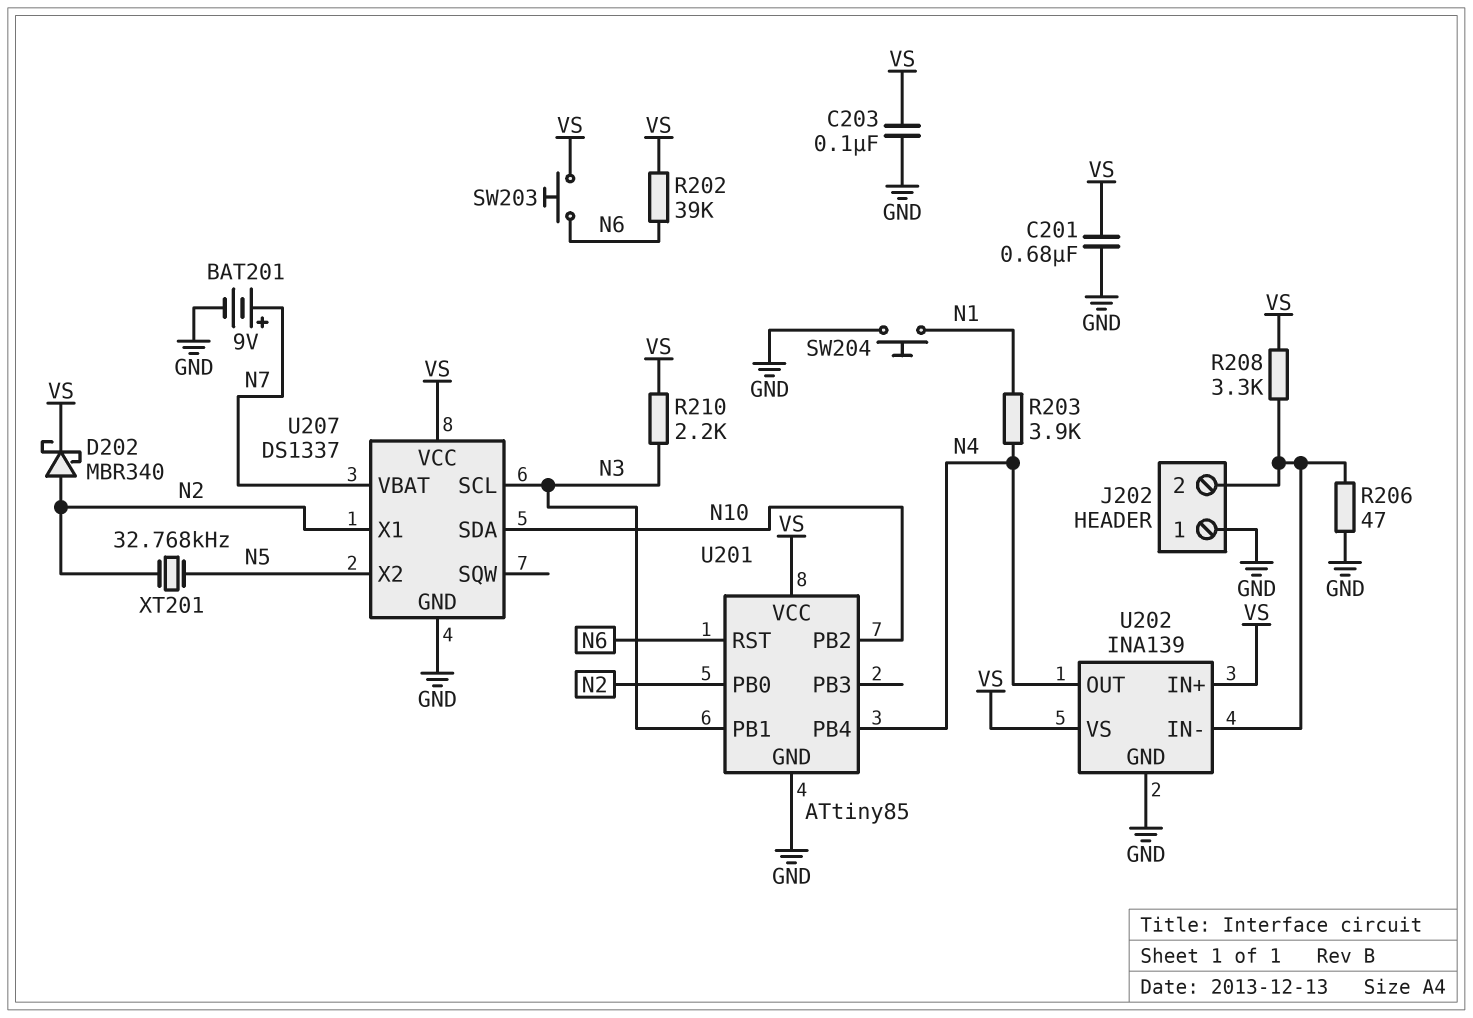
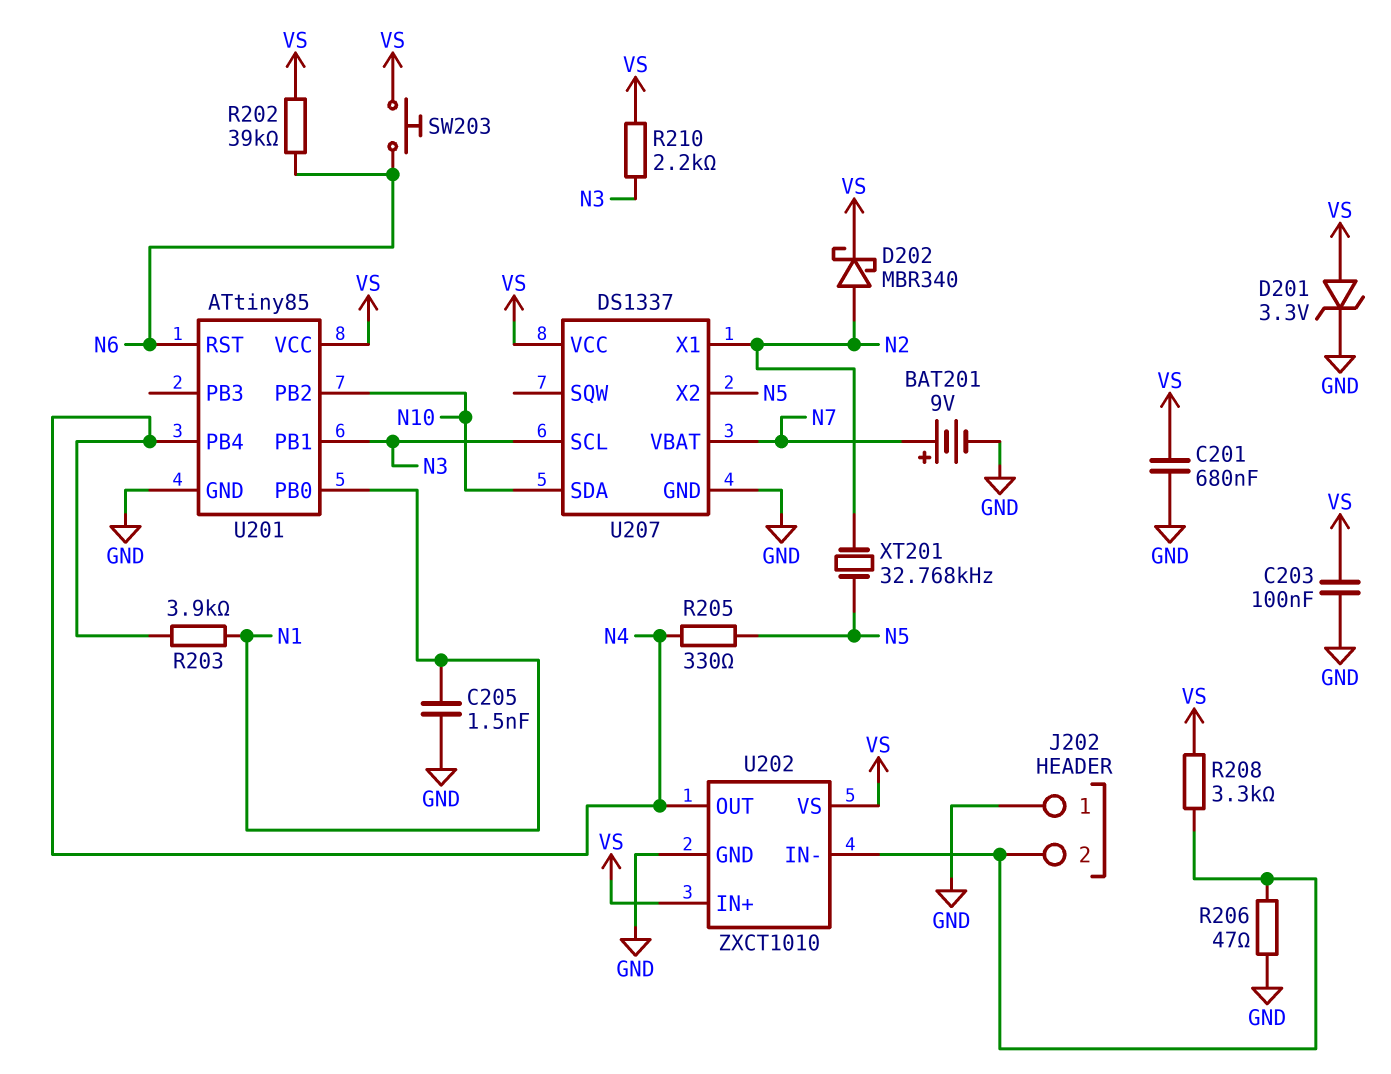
C205: none -> 1.5nF (GND, N1)
D201: none -> zener 3.3V (A VS, K GND)
R205: none -> 330 (N4, N5)
SW204: button (GND, N1) -> none
U201 pin PB0: N2 -> N1
U202: INA139 -> ZXCT1010

